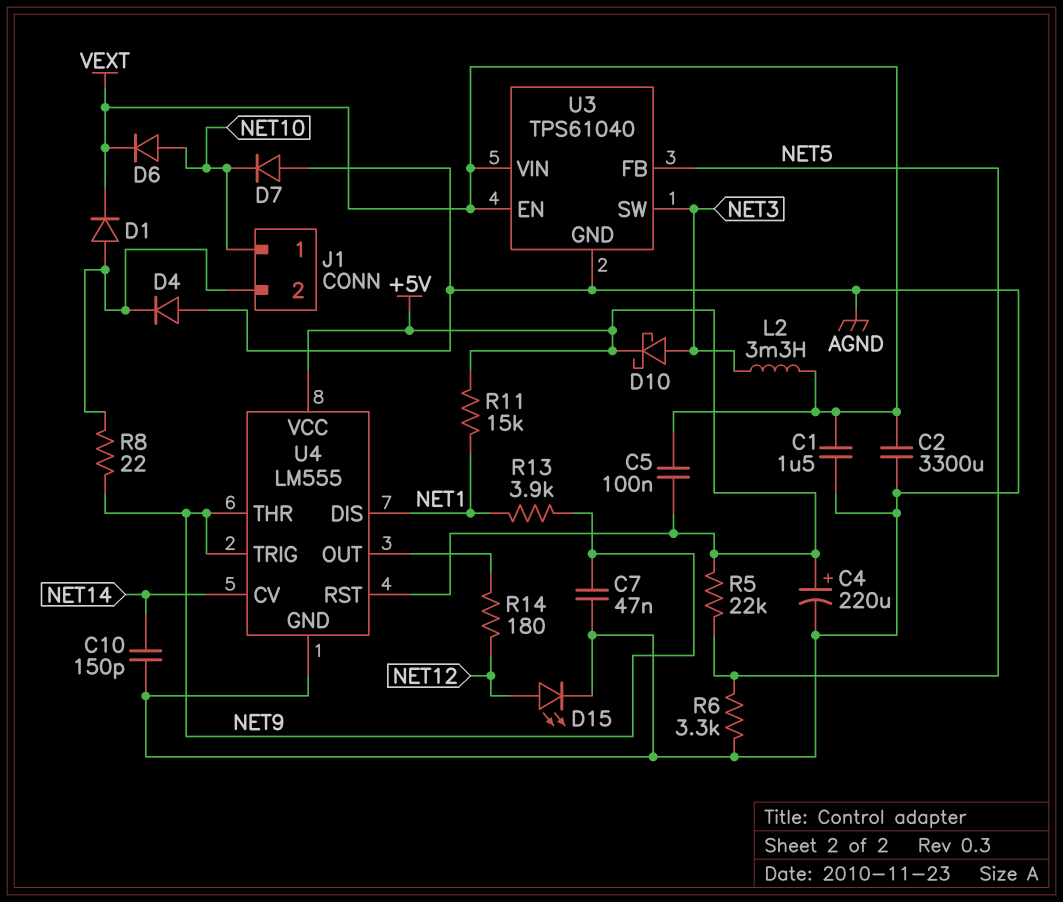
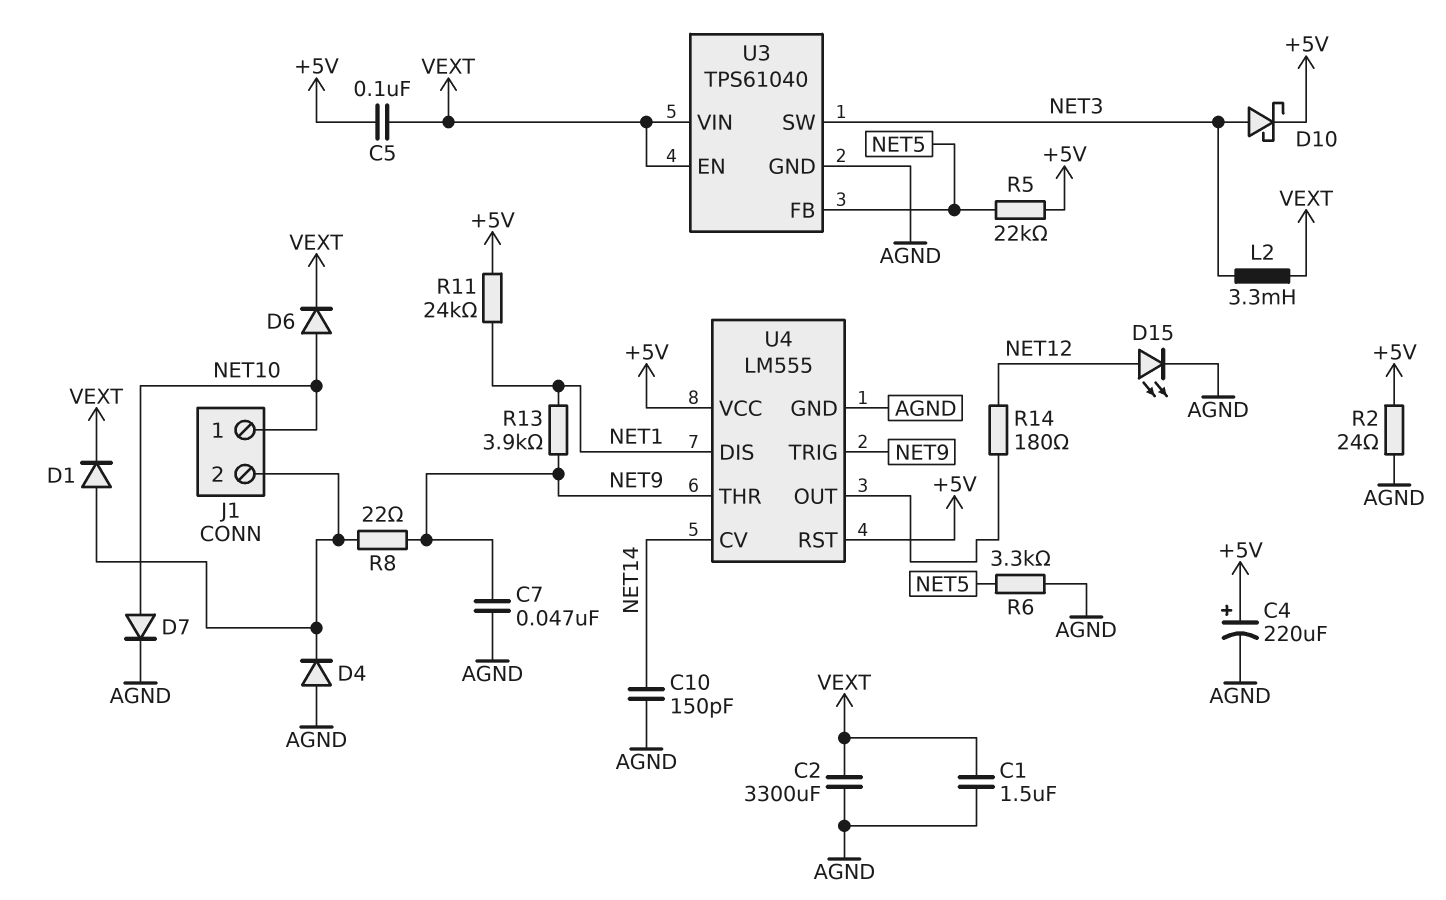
D7: diode (A AGND, K NET10) -> diode (A NET10, K AGND)
R2: none -> 24 (+5V, AGND)
R11: 15k (+5V, NET1) -> 24k (+5V, NET1)

